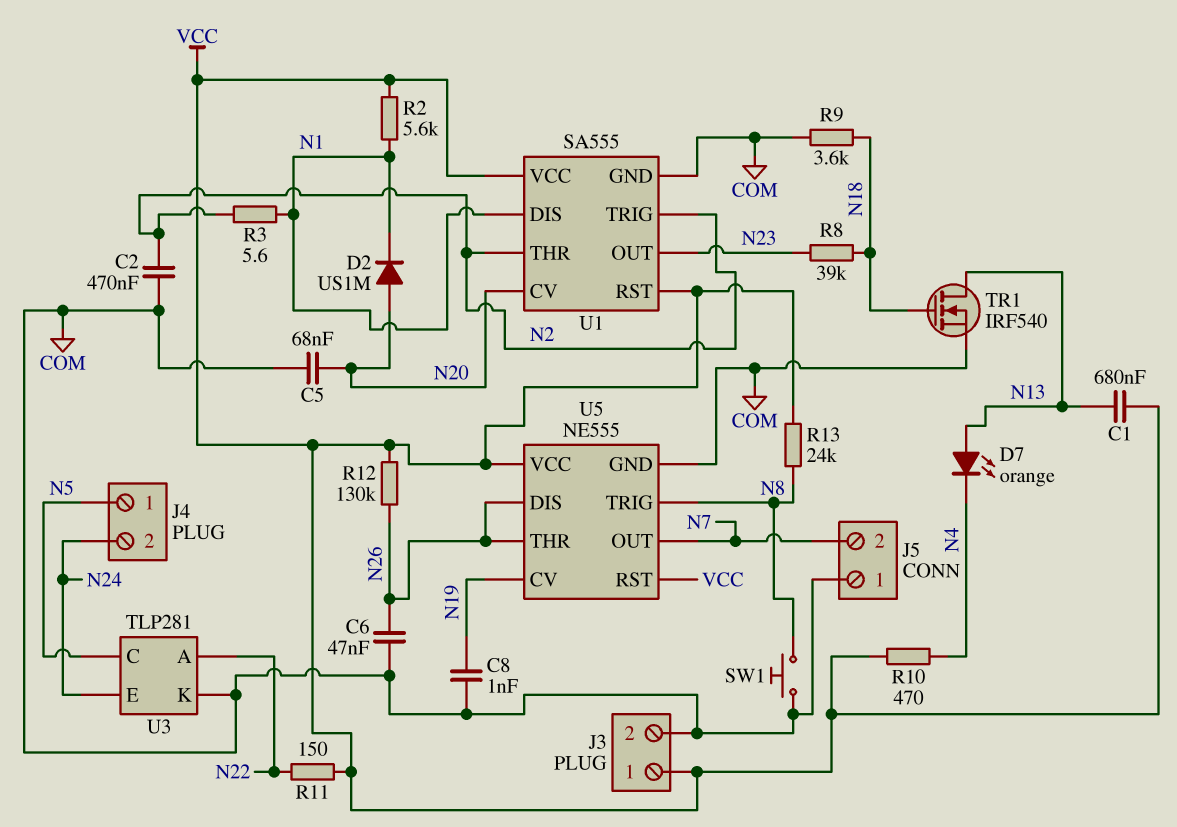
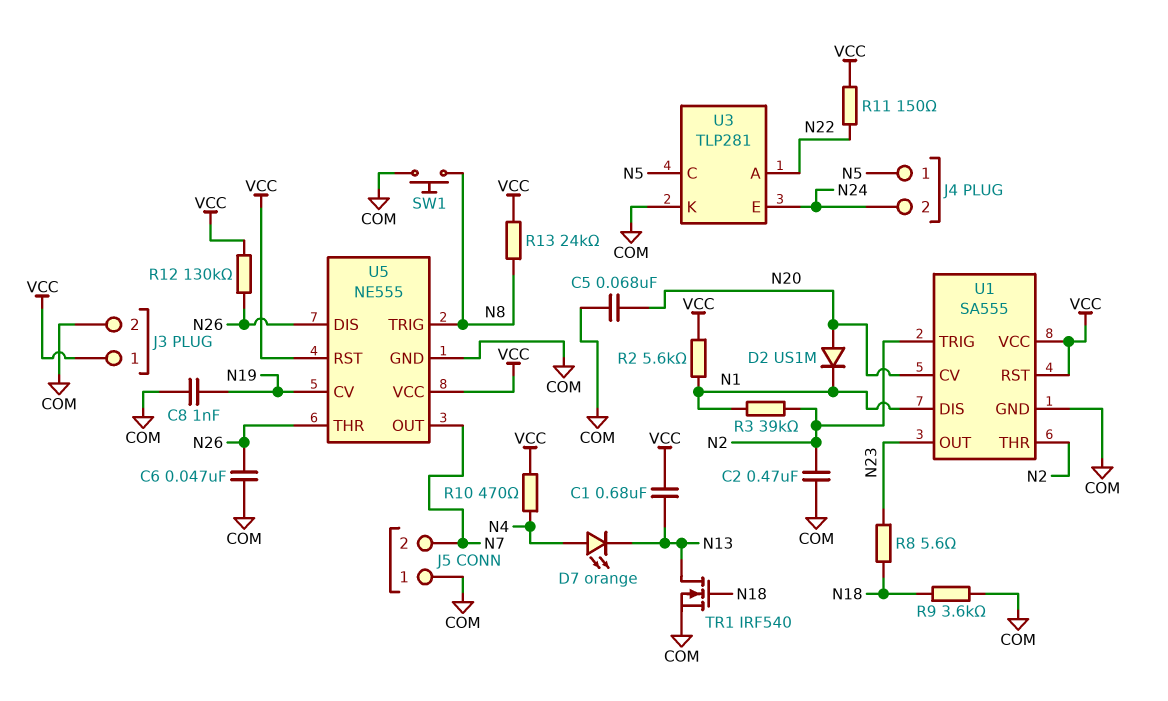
D7: LED orange (A N13, K N4) -> LED orange (A N4, K N13)
R3: 5.6 (N1, N2) -> 39k (N1, N2)
R8: 39k (N18, N23) -> 5.6 (N18, N23)

